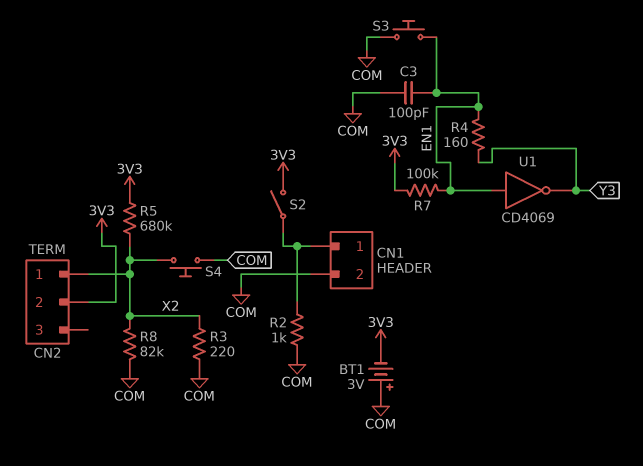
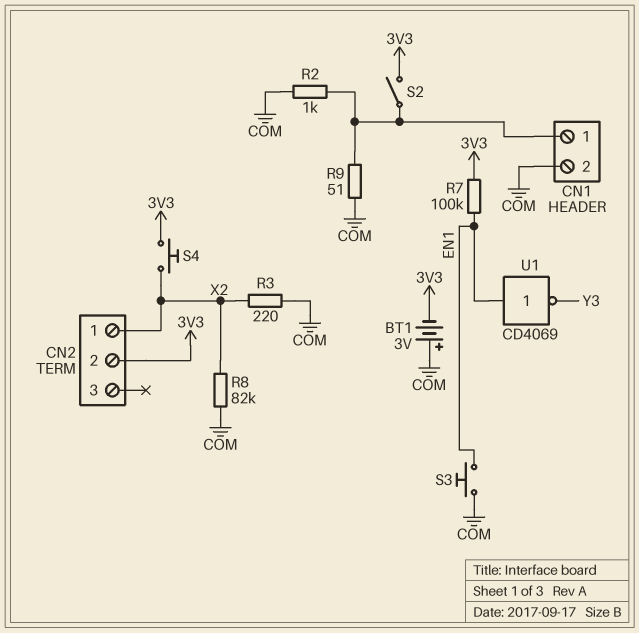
C3: 100pF (COM, EN1) -> none
R4: 160 (EN1, Y3) -> none
R5: 680k (3V3, X2) -> none
R9: none -> 51 (CN1/1, COM)
S4: button (COM, X2) -> button (3V3, X2)

